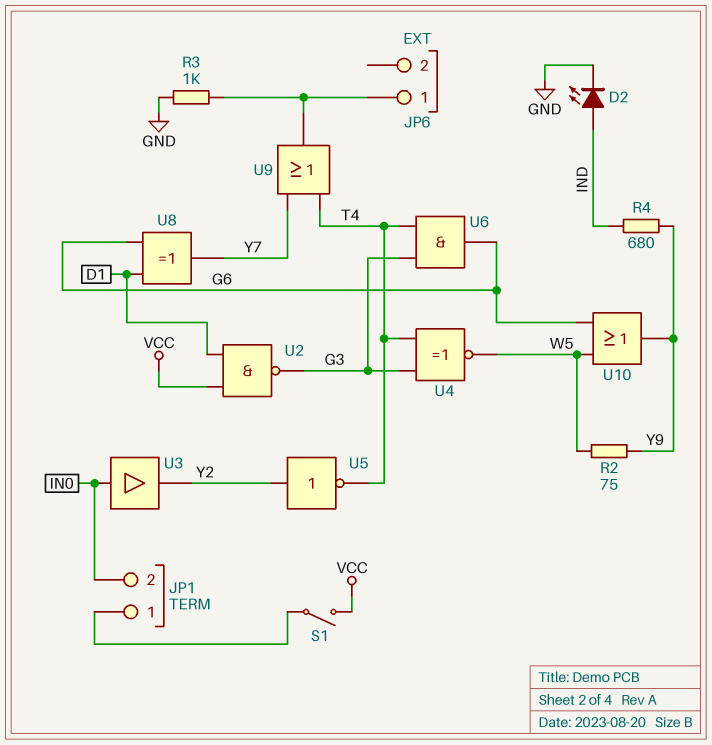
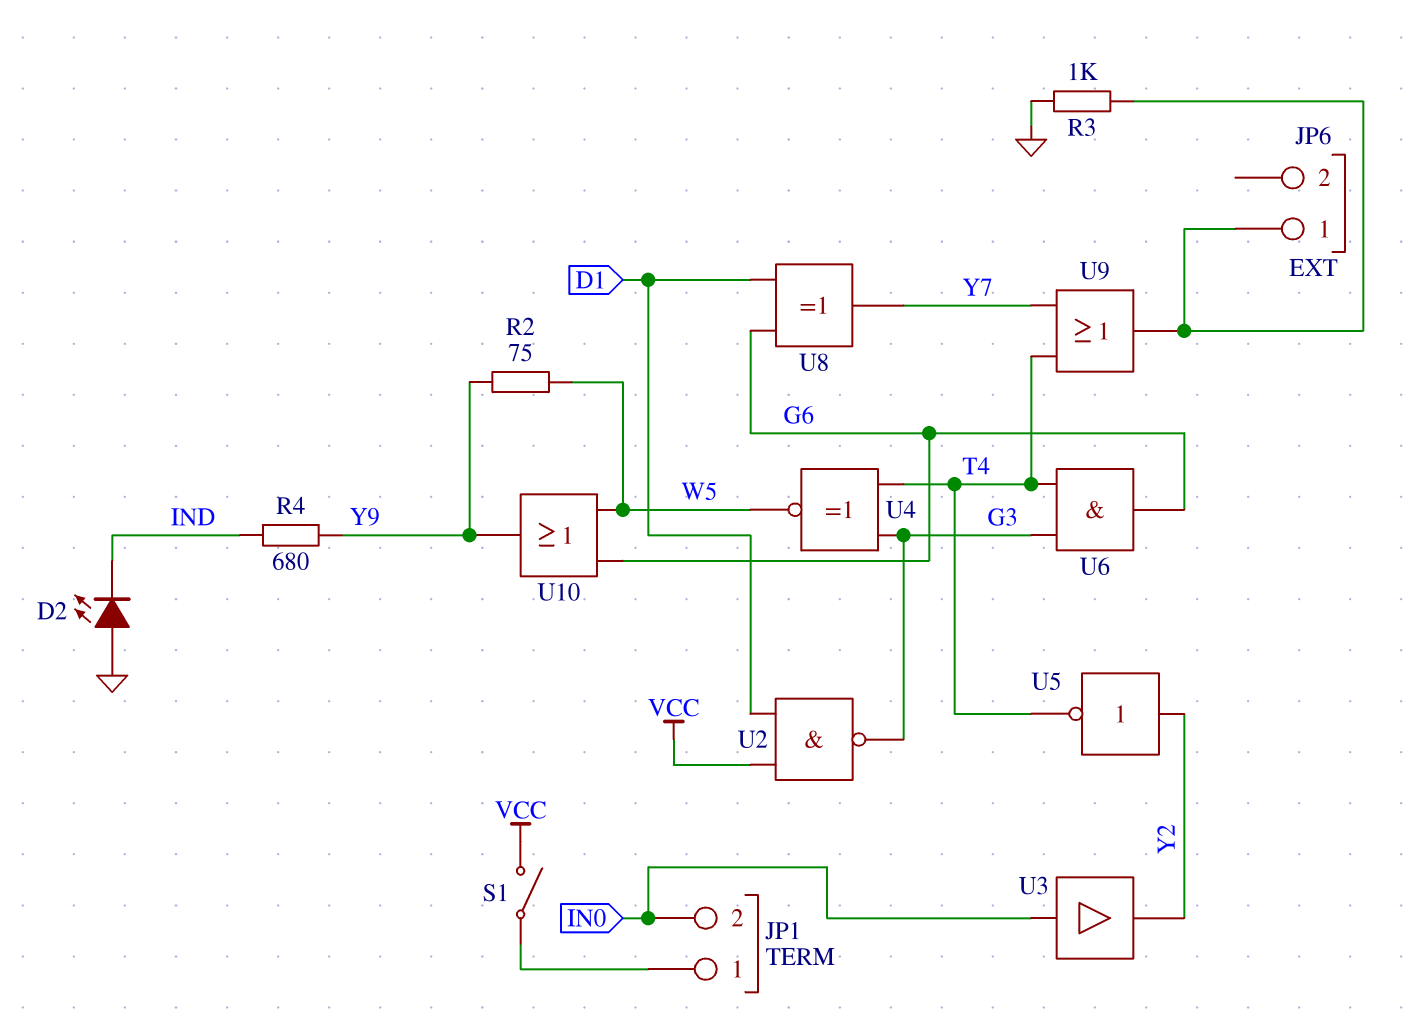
D2: LED (A IND, K GND) -> LED (A GND, K IND)

